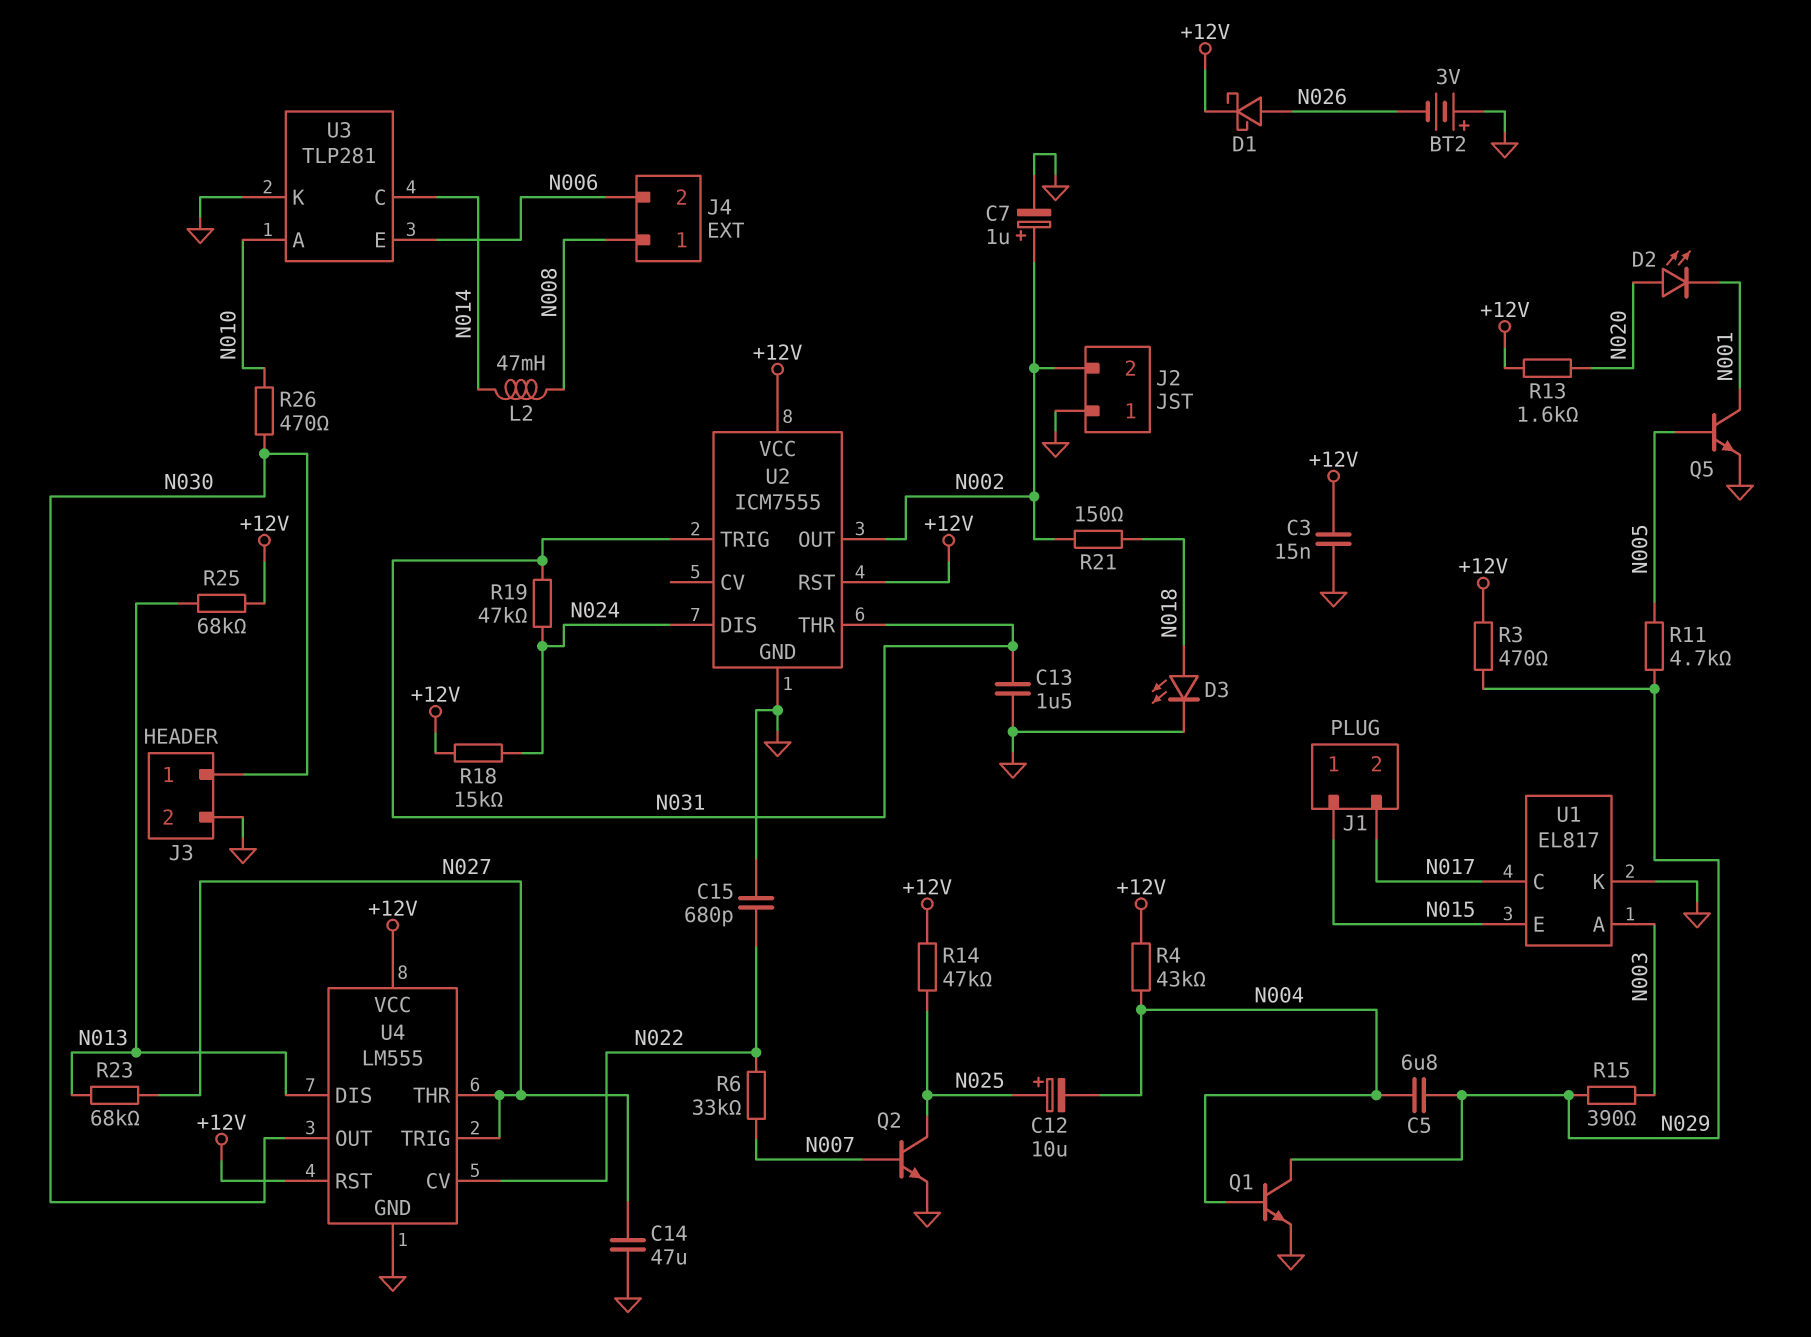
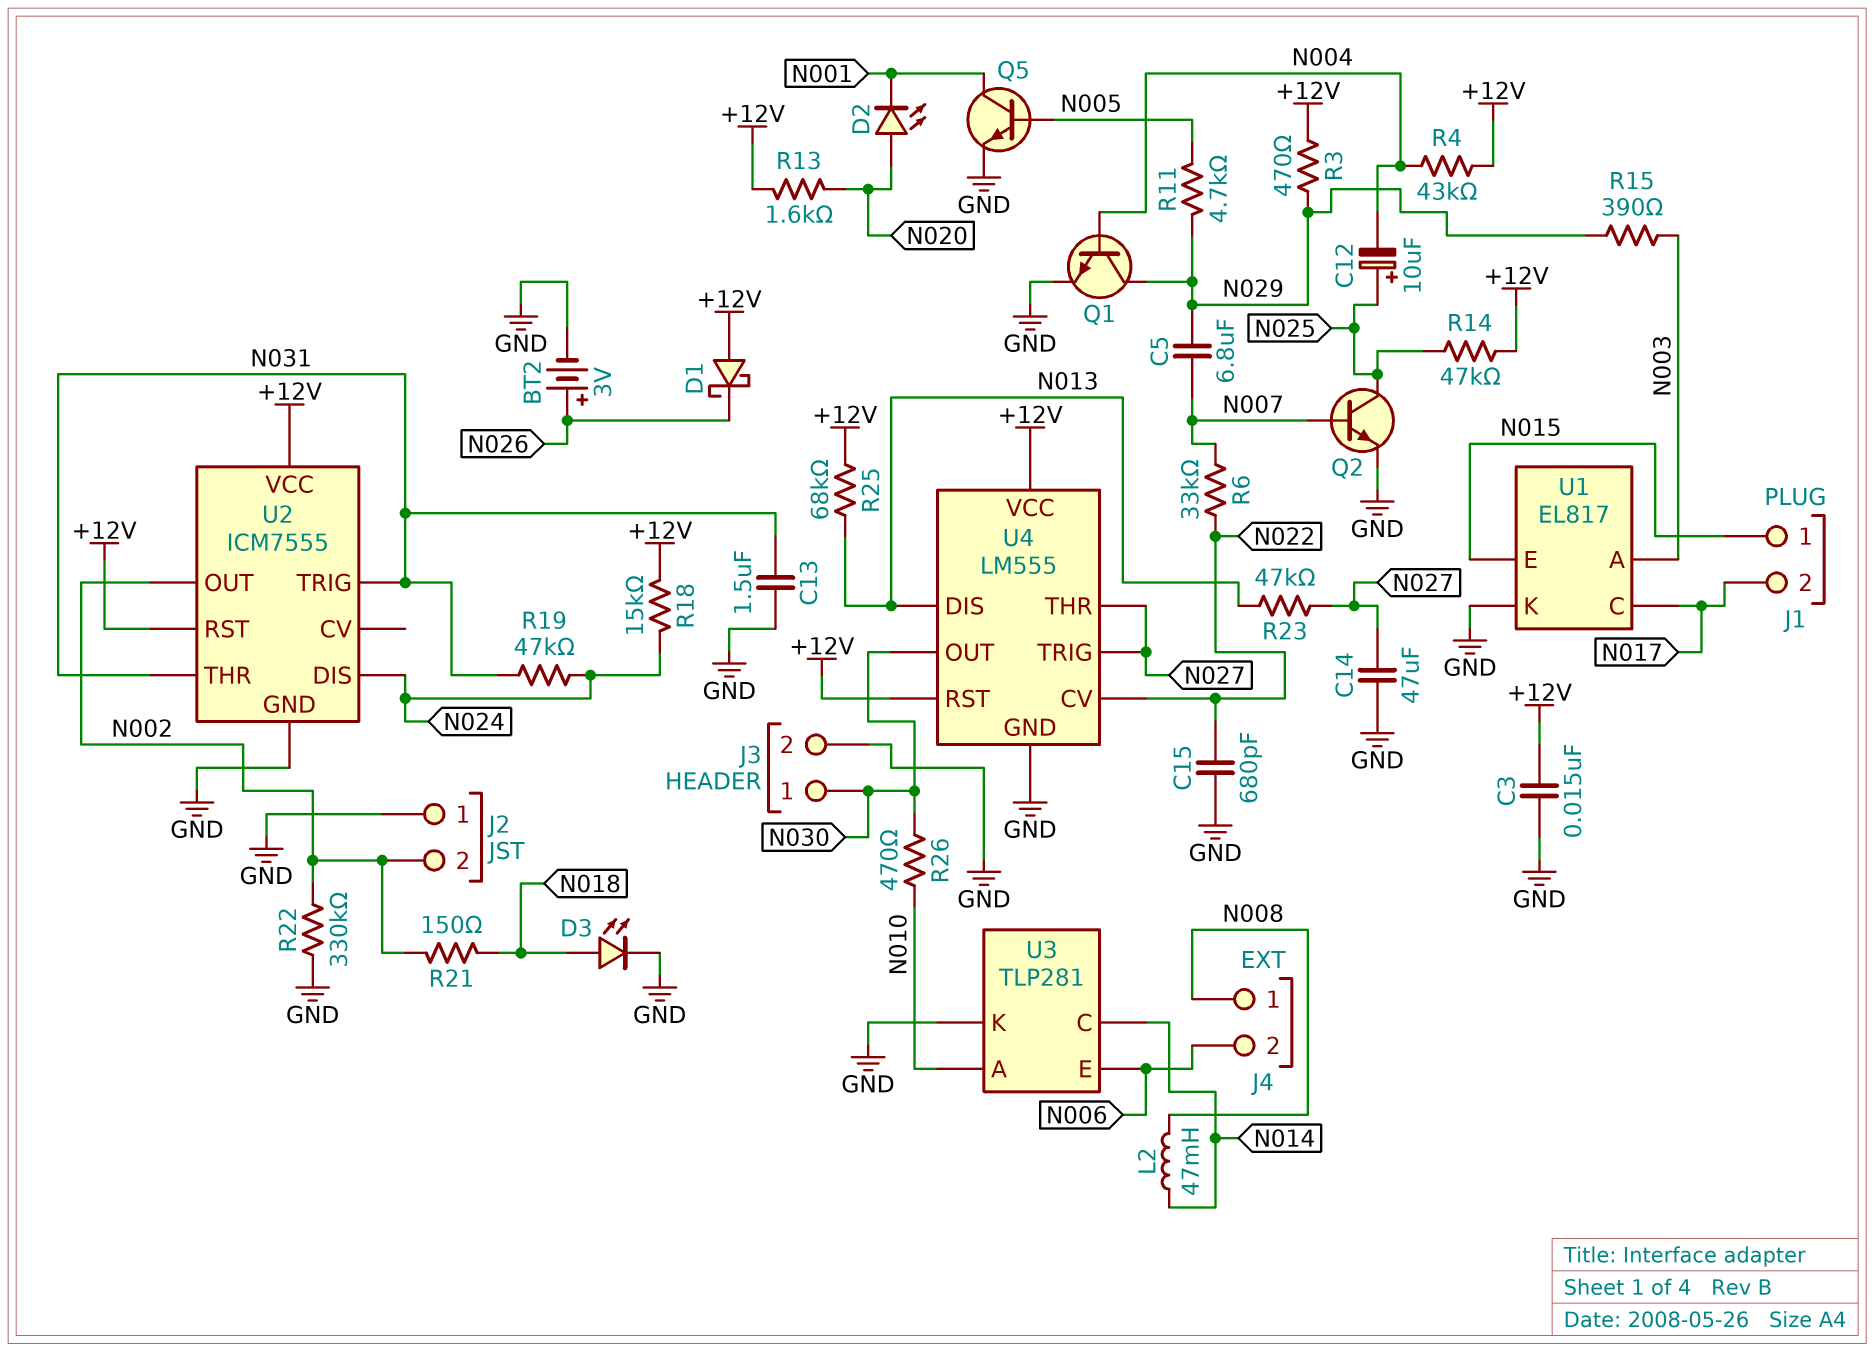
BT2: 3V (plus GND, minus N026) -> 3V (plus N026, minus GND)
C5: 6.8uF (N004, N029) -> 6.8uF (N007, N029)
C7: 1uF (plus N002, minus GND) -> none
D1: schottky (A N026, K +12V) -> schottky (A +12V, K N026)
R22: none -> 330k (GND, N002)
R23: 68k (N013, N027) -> 47k (N013, N027)

